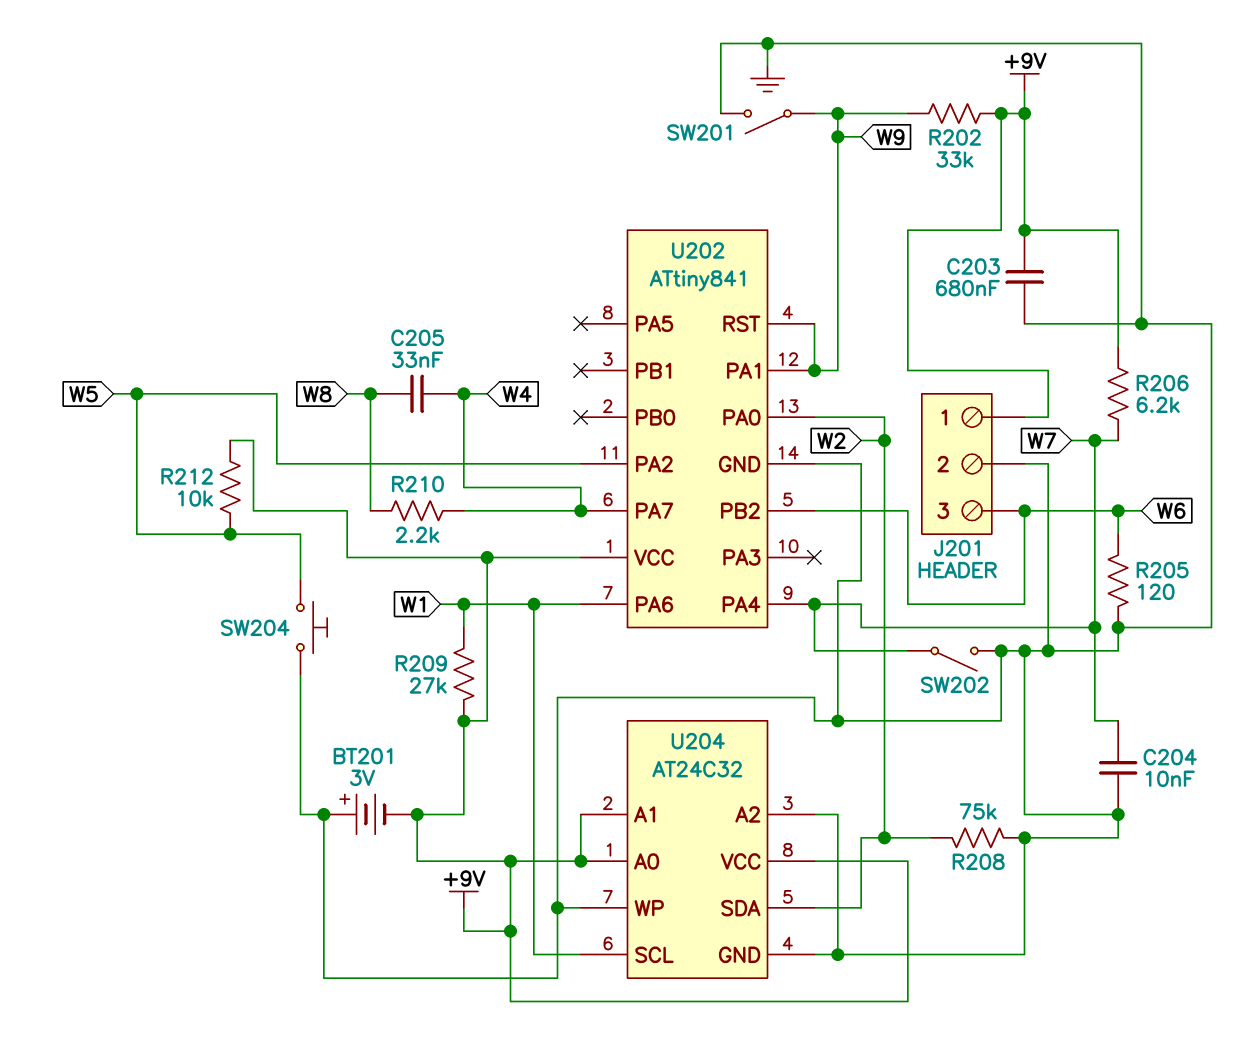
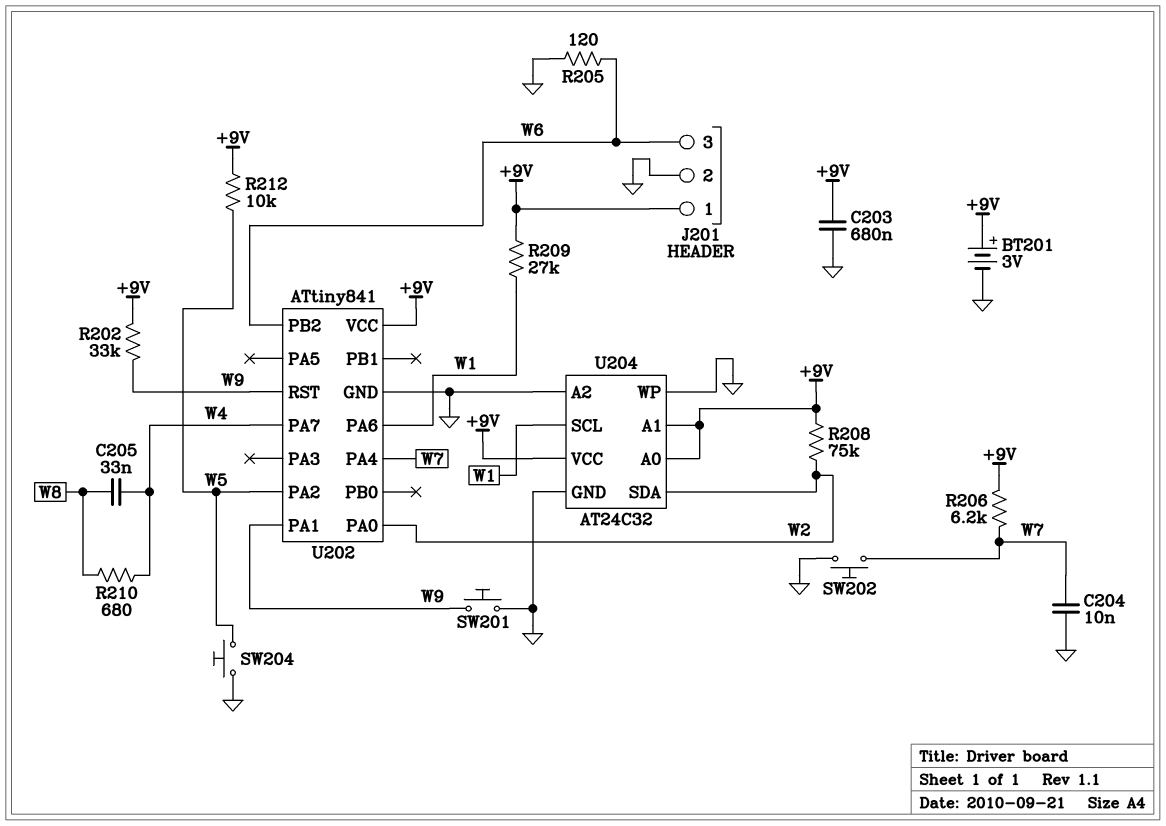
BT201: 3V (plus GND, minus +9V) -> 3V (plus +9V, minus GND)
R208: 75k (GND, W2) -> 75k (+9V, W2)
R210: 2.2k (W4, W8) -> 680 (W4, W8)
SW201: switch (GND, W9) -> button (GND, W9)
SW202: switch (GND, W7) -> button (GND, W7)

